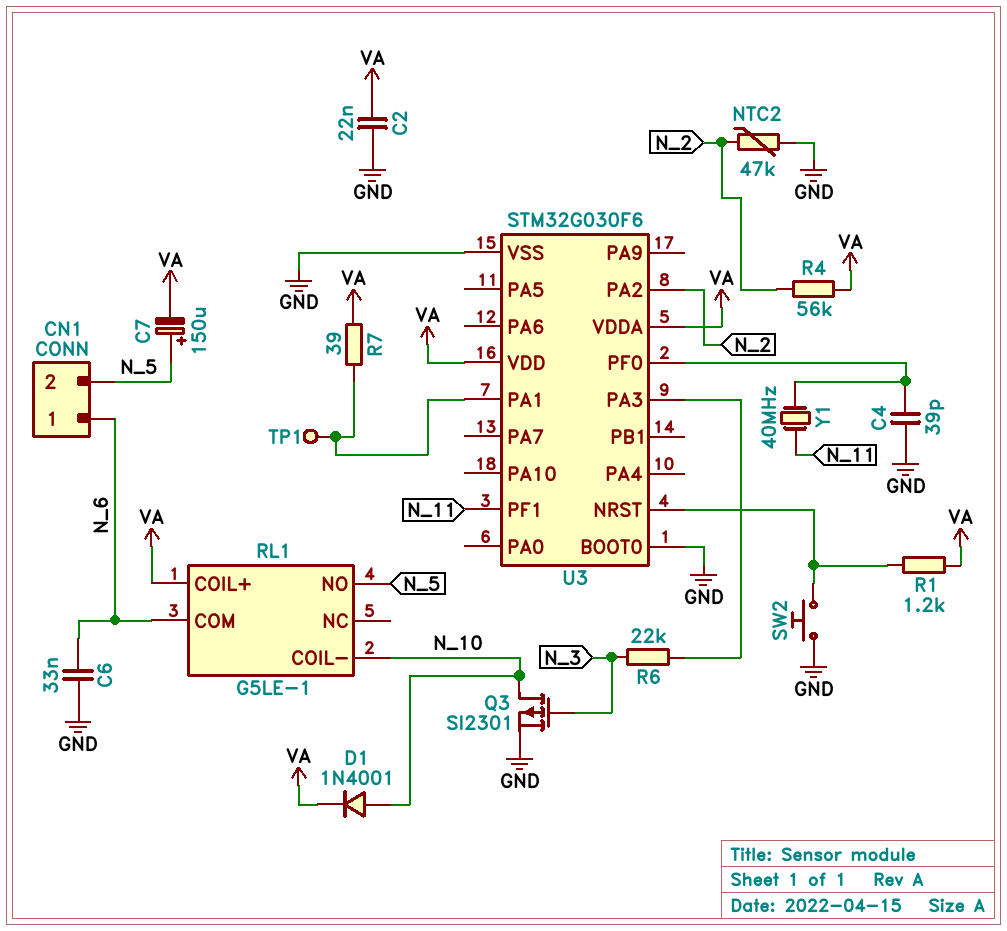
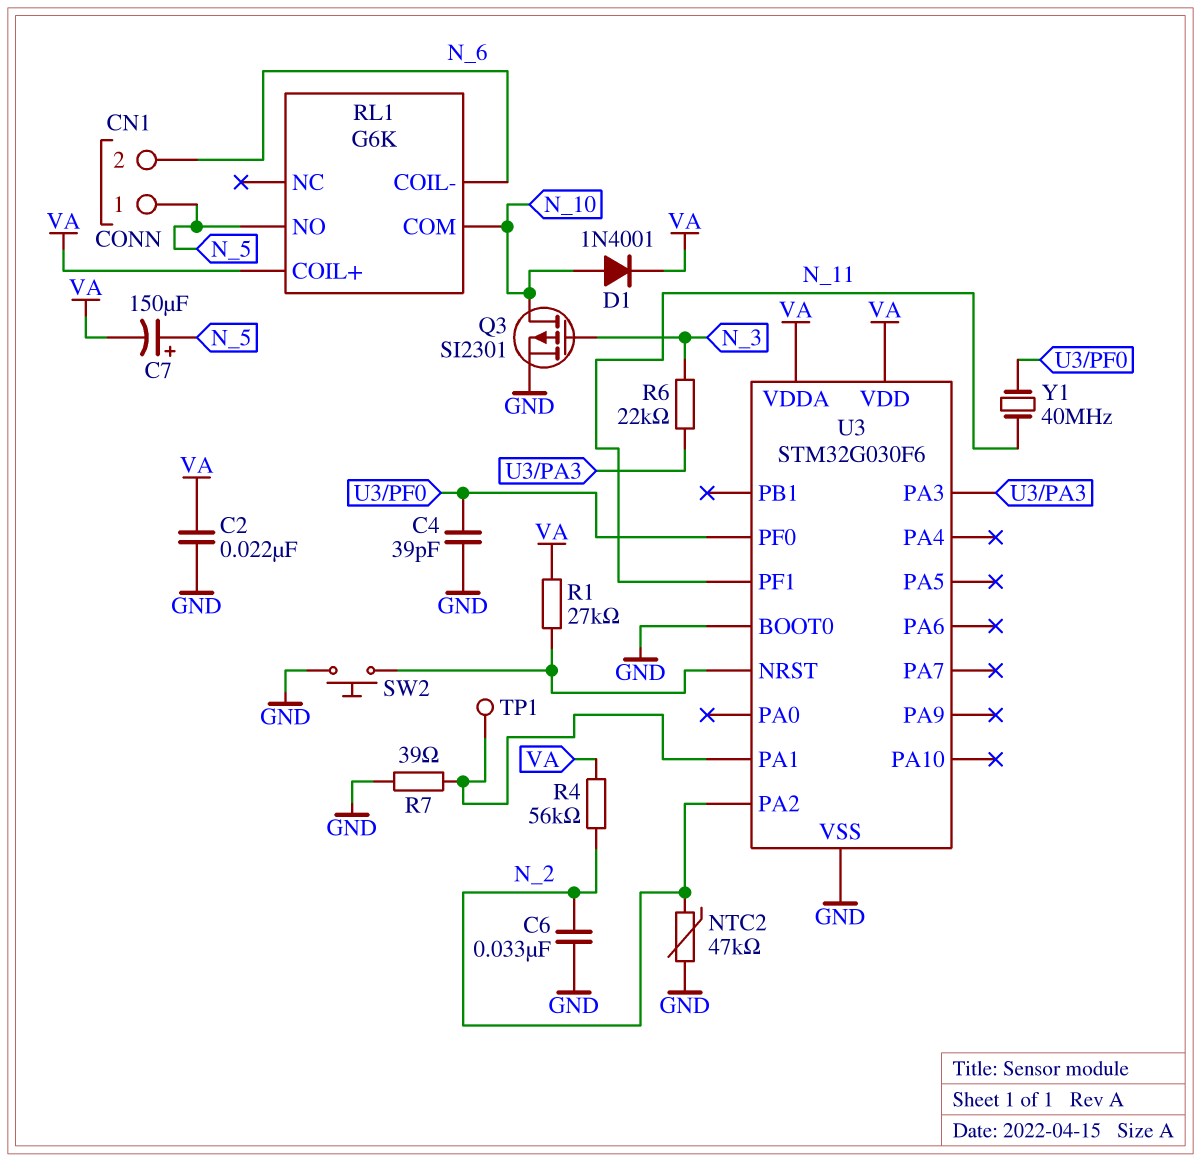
C6: 33nF (GND, N_6) -> 33nF (GND, N_2)
CN1 pin 1: N_6 -> N_5
CN1 pin 2: N_5 -> N_6
R1: 1.2k (U3/NRST, VA) -> 27k (U3/NRST, VA)
R7: 39 (U3/PA1, VA) -> 39 (GND, U3/PA1)
RL1: G5LE-1 -> G6K
RL1 pin COIL-: N_10 -> N_6
RL1 pin COM: N_6 -> N_10

